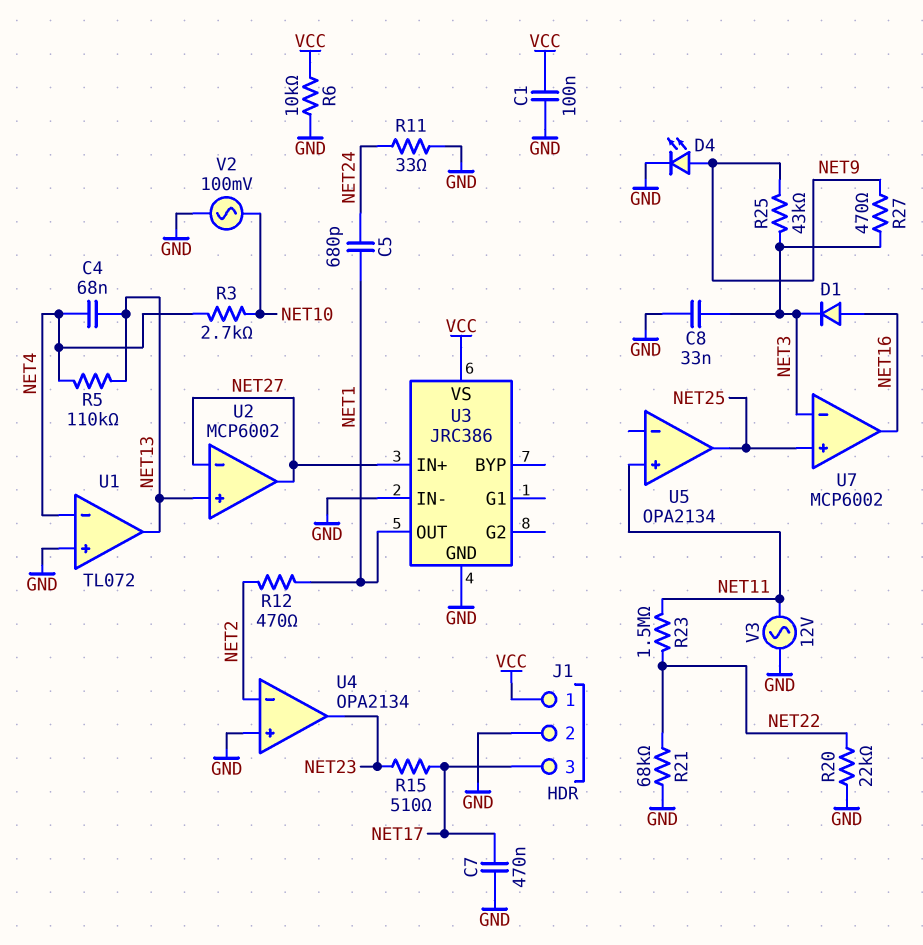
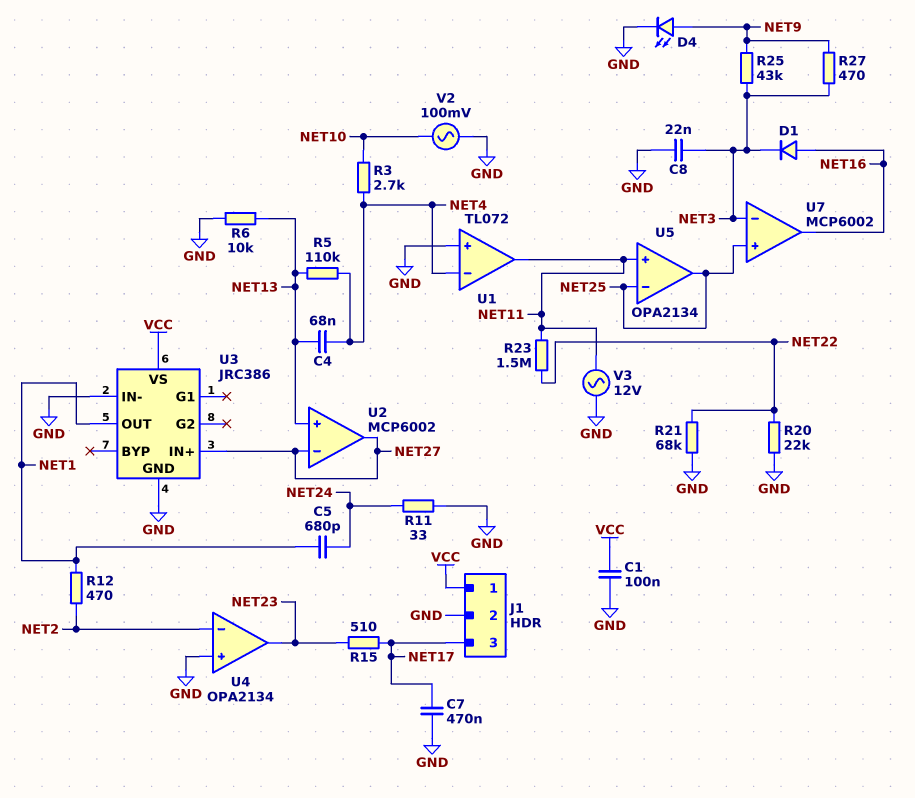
C8: 33nF (GND, NET3) -> 22nF (GND, NET3)
R6: 10k (GND, VCC) -> 10k (GND, NET13)
U1 pin out: NET13 -> NET11
U5 pin in-: none -> NET25

